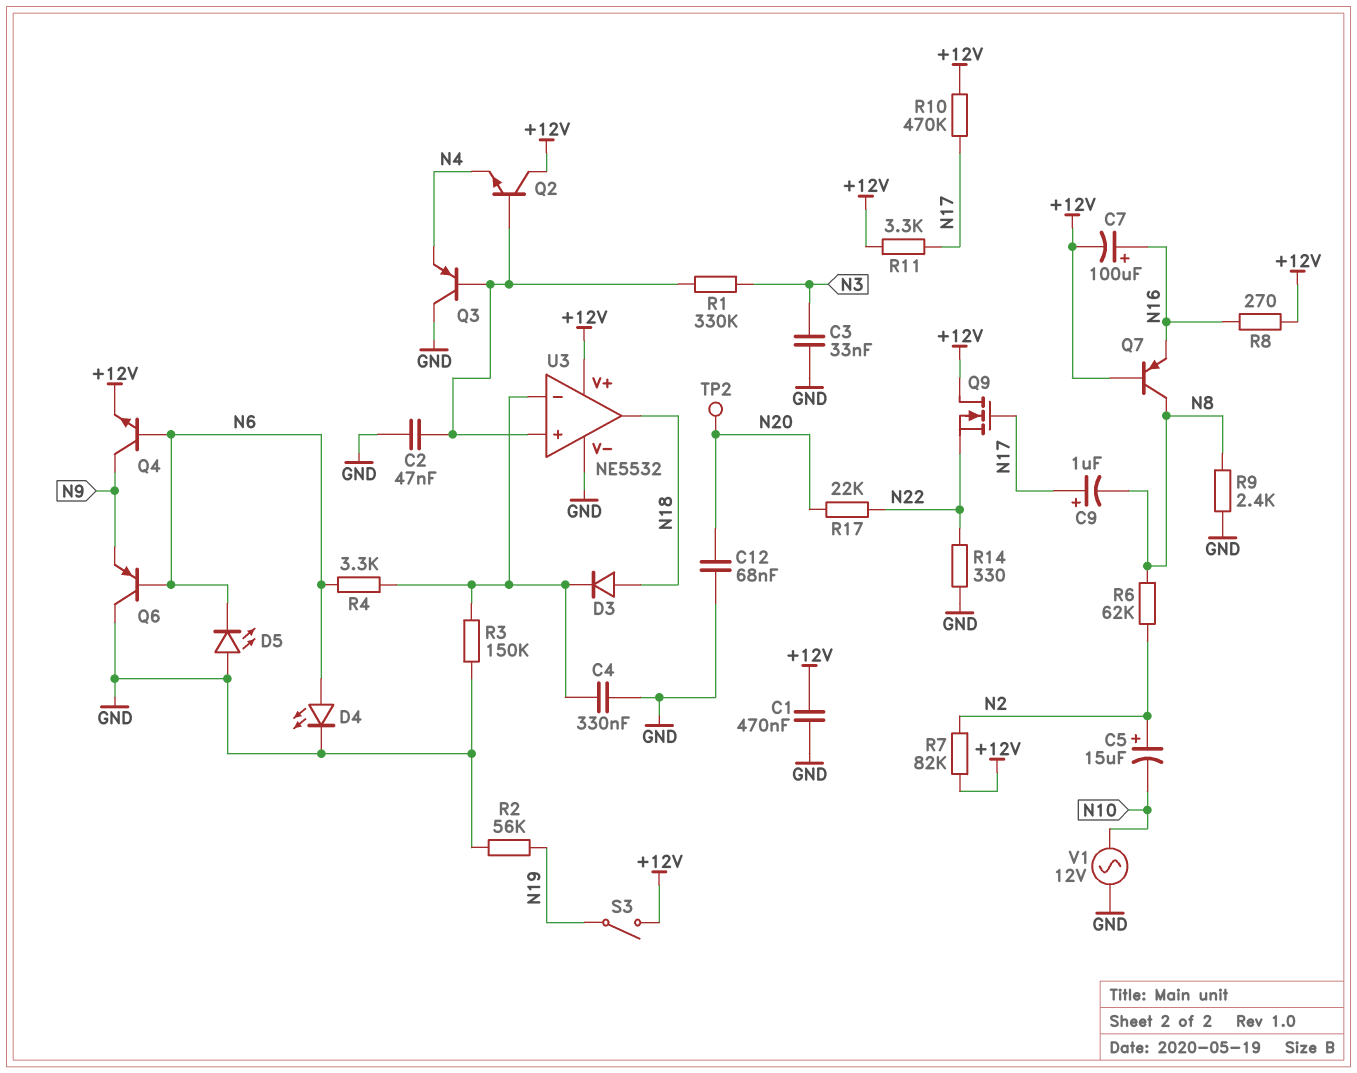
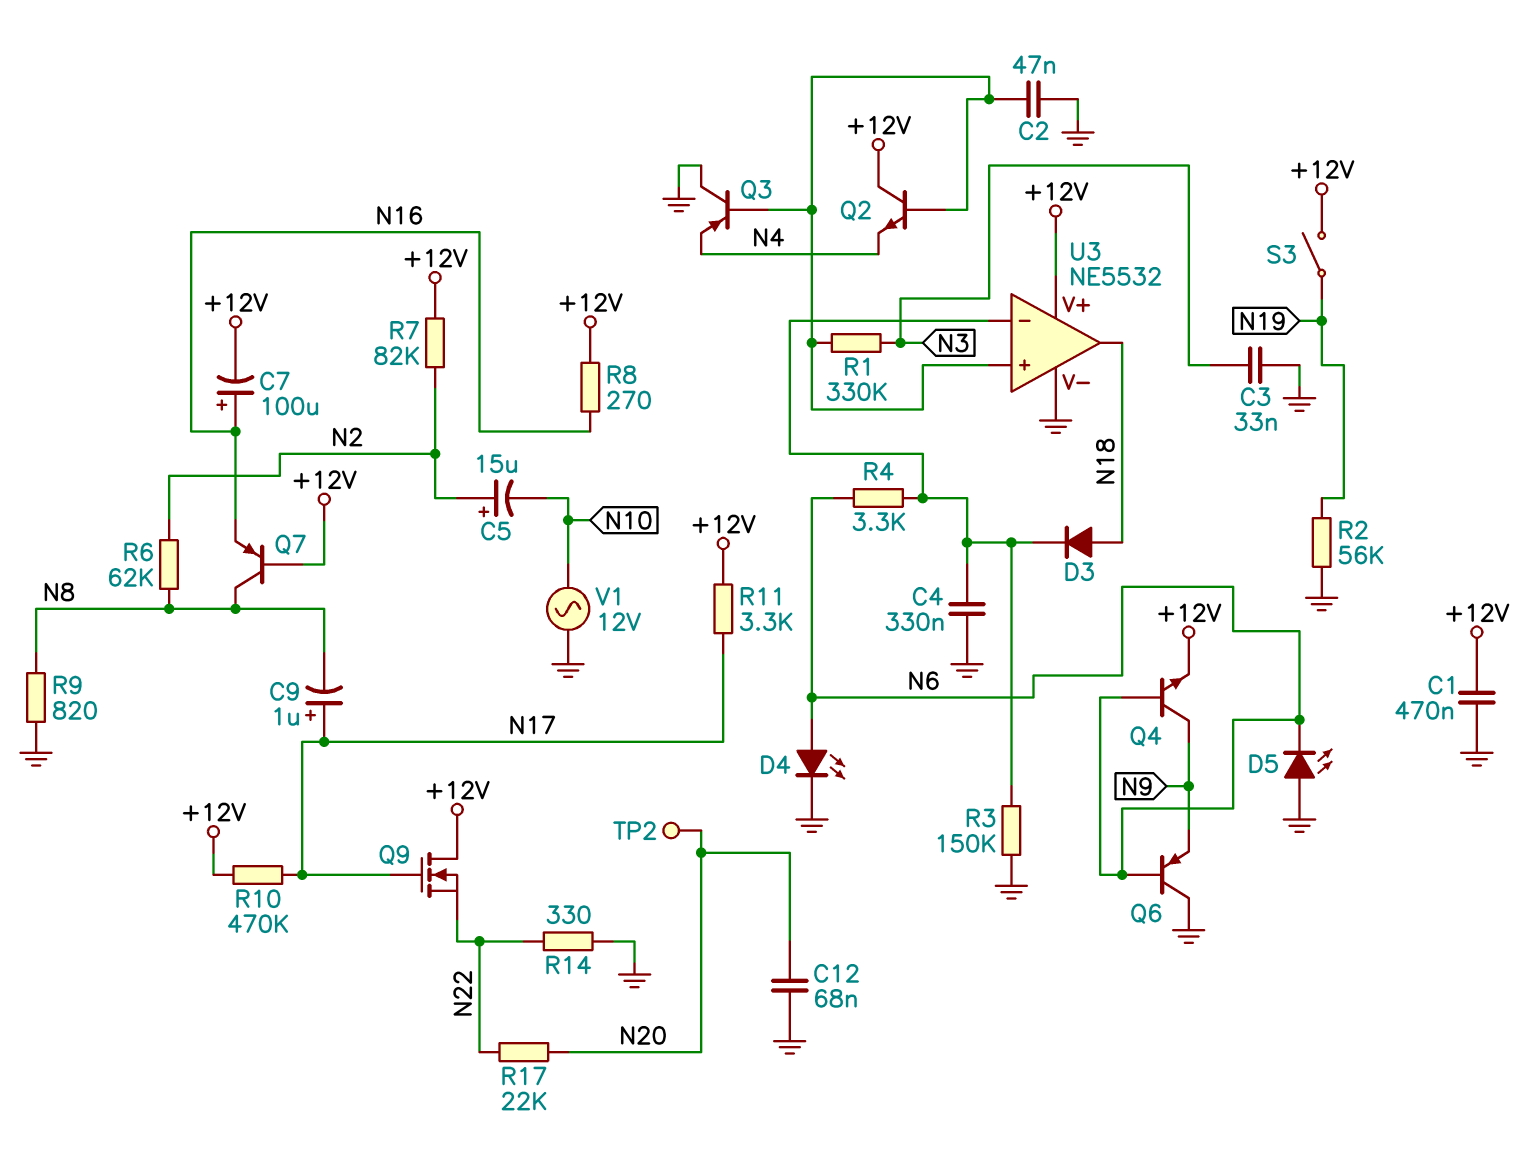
R9: 2.4k (GND, N8) -> 820 (GND, N8)

